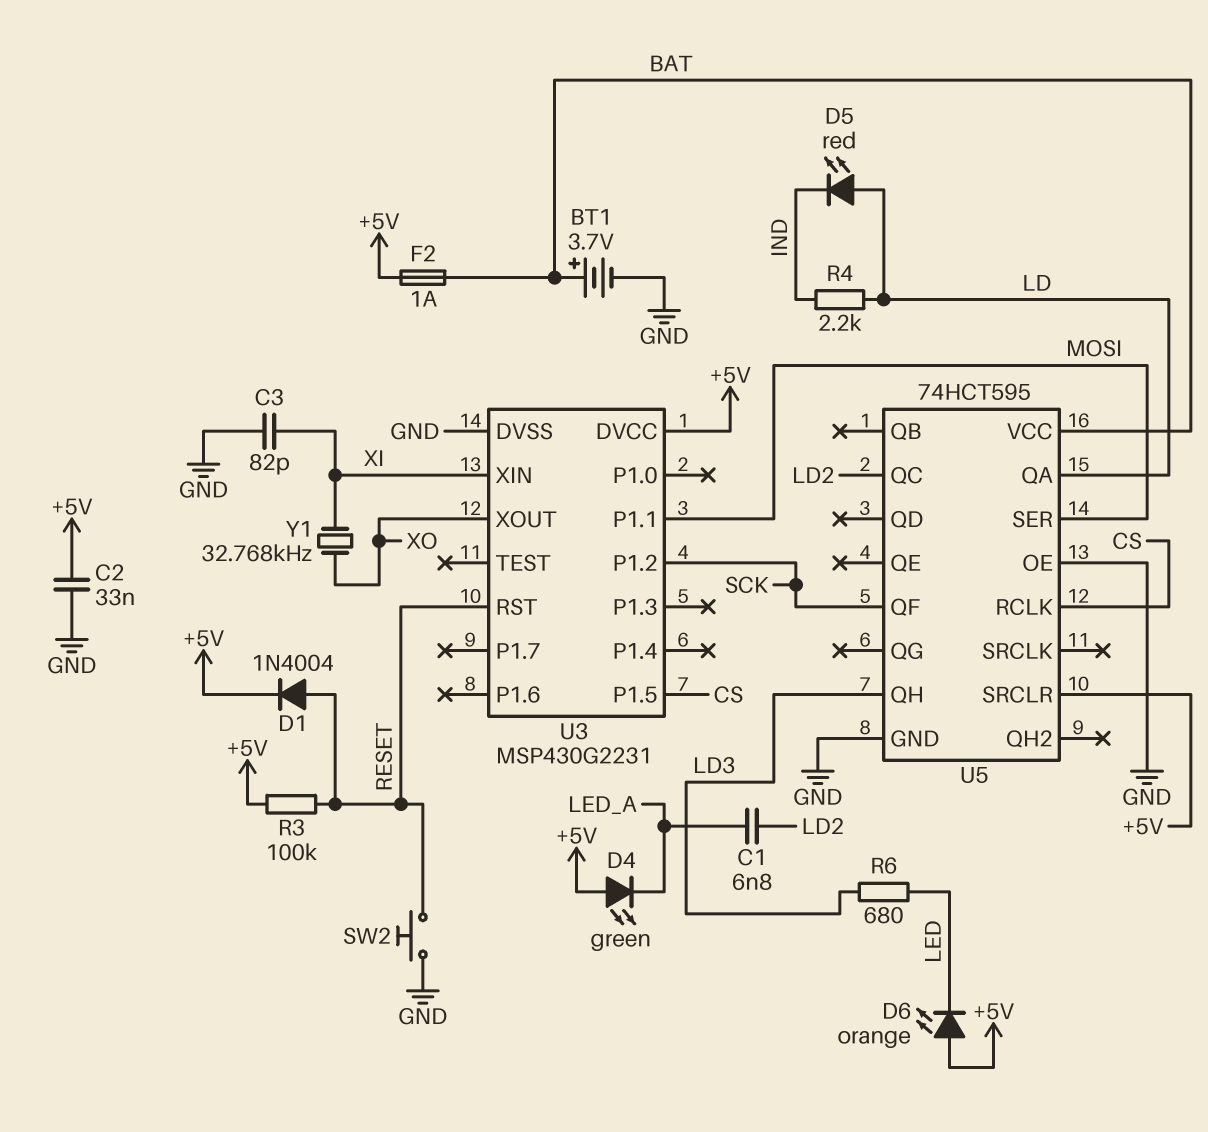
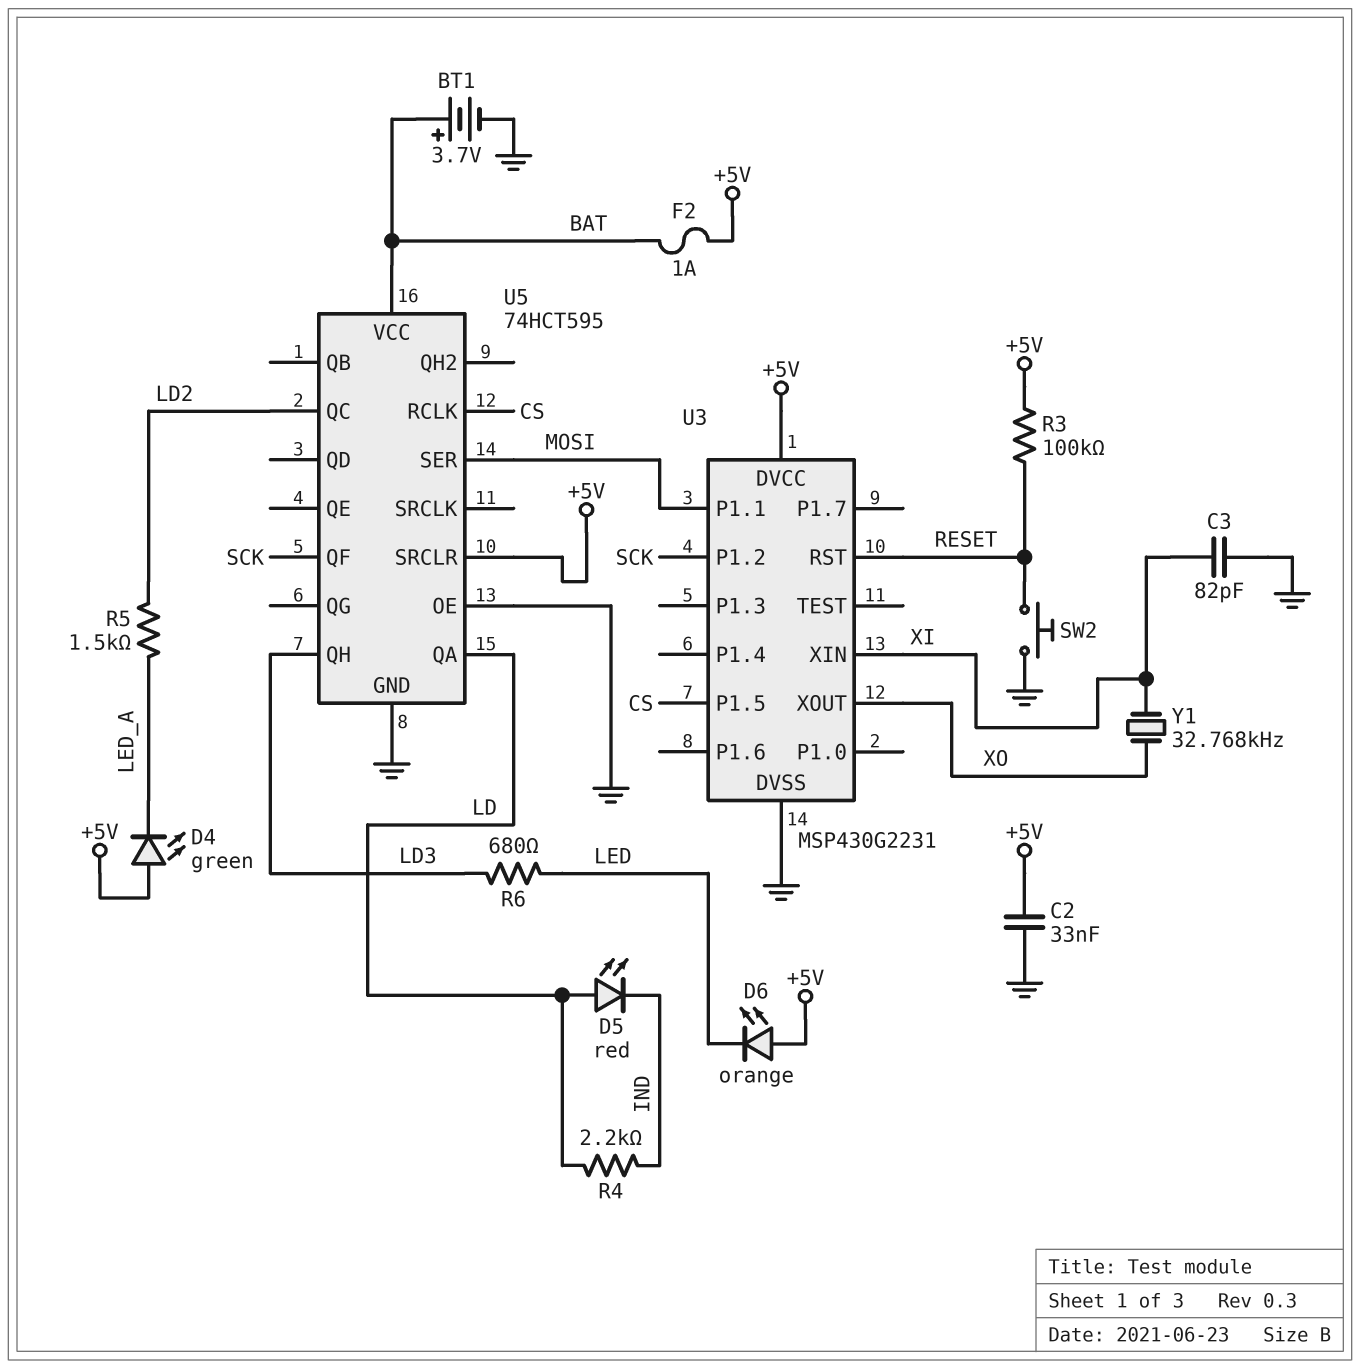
C1: 6.8nF (LD2, LED_A) -> none
D1: diode 1N4004 (A RESET, K +5V) -> none
R5: none -> 1.5k (LD2, LED_A)

